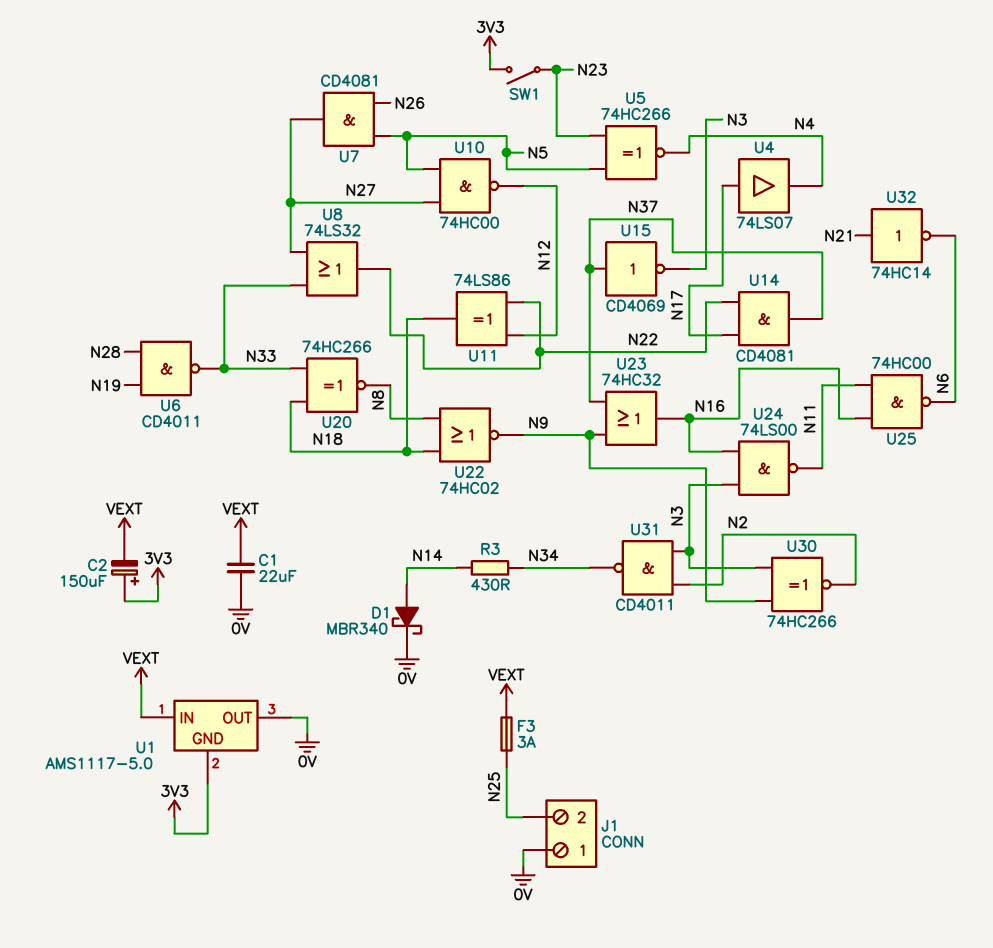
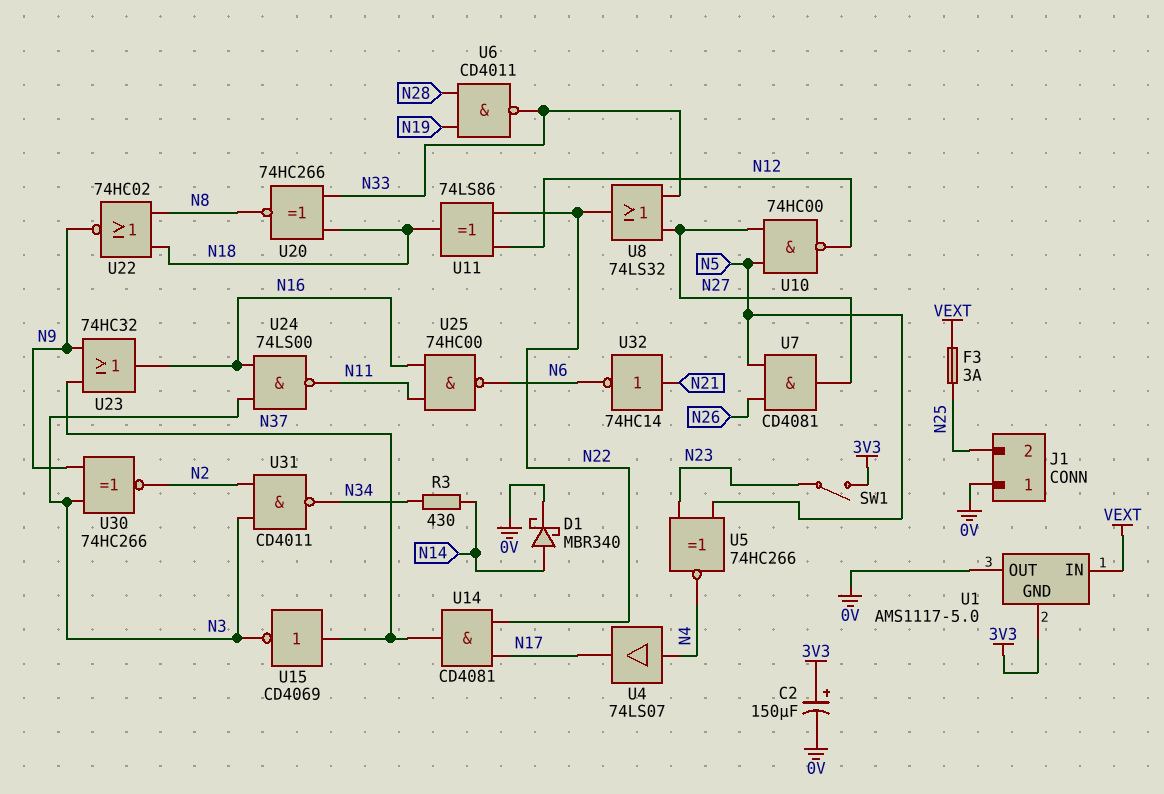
C1: 22uF (0V, VEXT) -> none
C2: 150uF (plus 3V3, minus VEXT) -> 150uF (plus 3V3, minus 0V)
U4: buffer 74LS07 (in N17, out N4) -> buffer 74LS07 (in N4, out N17)

